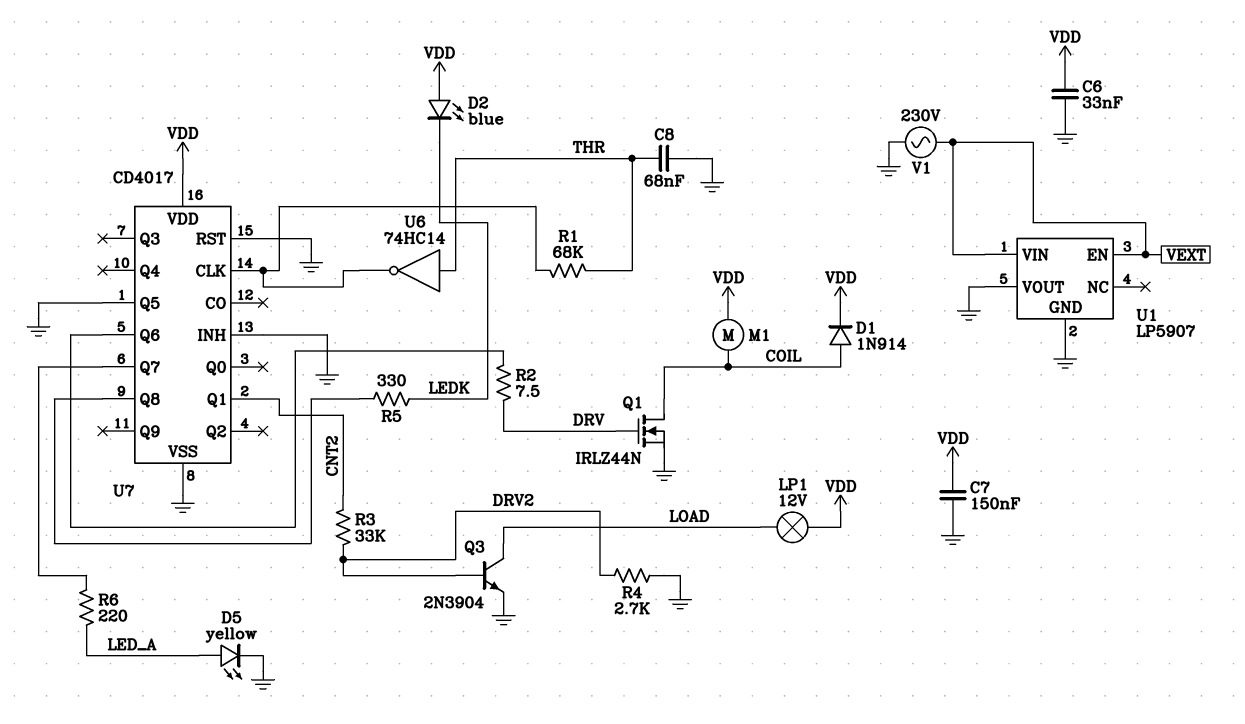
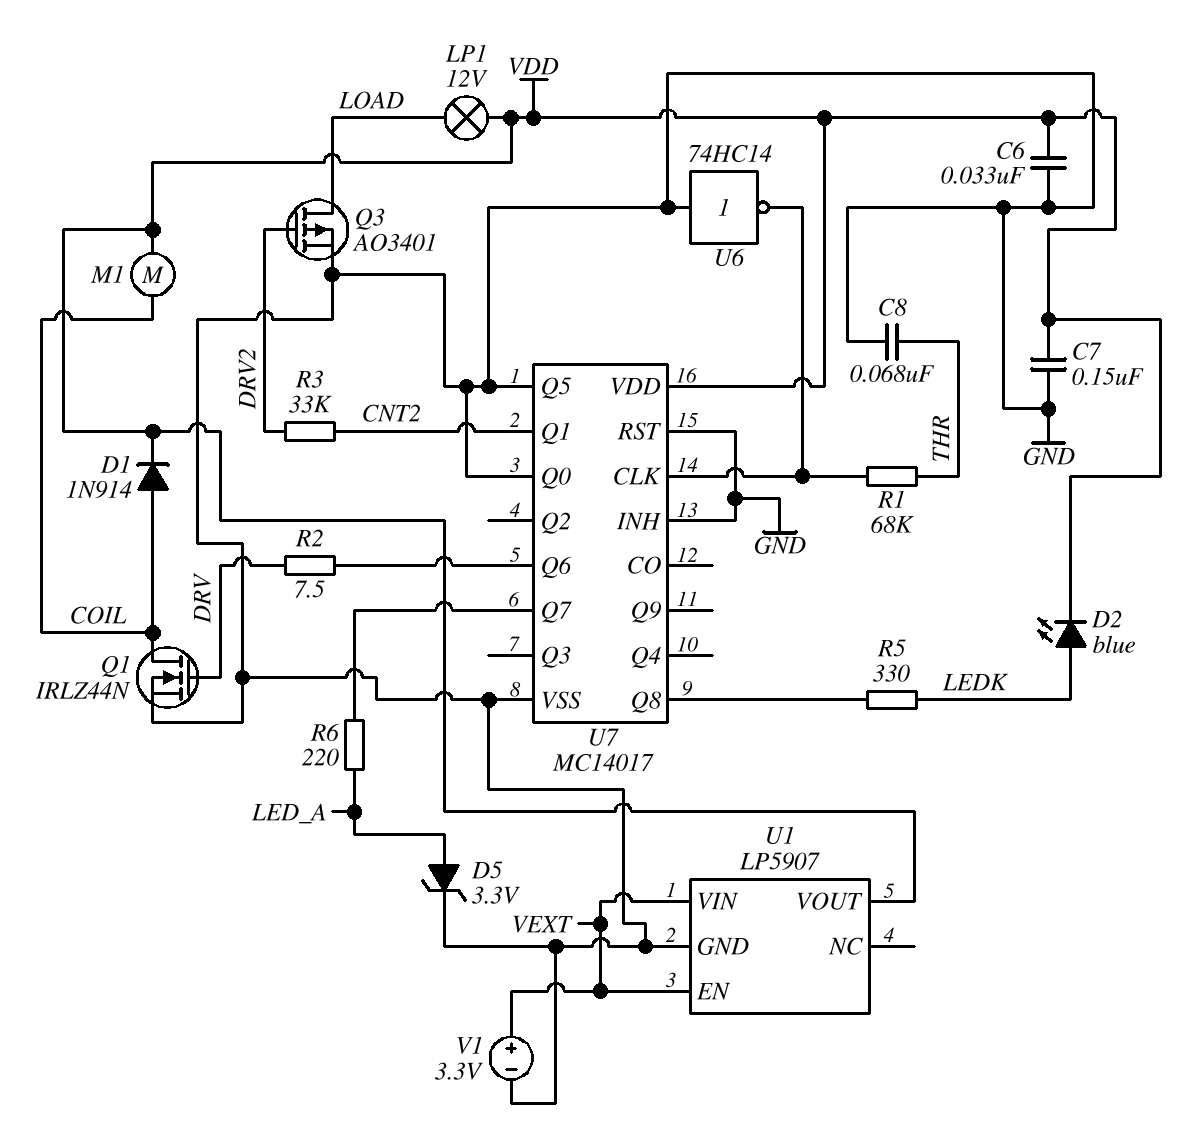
D2: LED blue (A VDD, K LEDK) -> LED blue (A LEDK, K VDD)
D5: LED yellow (A LED_A, K GND) -> zener 3.3V (A LED_A, K GND)
Q3: NPN 2N3904 (B DRV2, C LOAD, E GND) -> PMOS AO3401 (G DRV2, D LOAD, S GND)
R4: 2.7k (DRV2, GND) -> none
U1 pin VOUT: GND -> VDD
U6: NOT 74HC14 (in THR, out U7/CLK) -> NOT 74HC14 (in GND, out U7/CLK)
U7: CD4017 -> MC14017
U7 pin Q0: none -> GND
V1: AC 230V (GND, VEXT) -> 3.3V (plus VEXT, minus GND)

